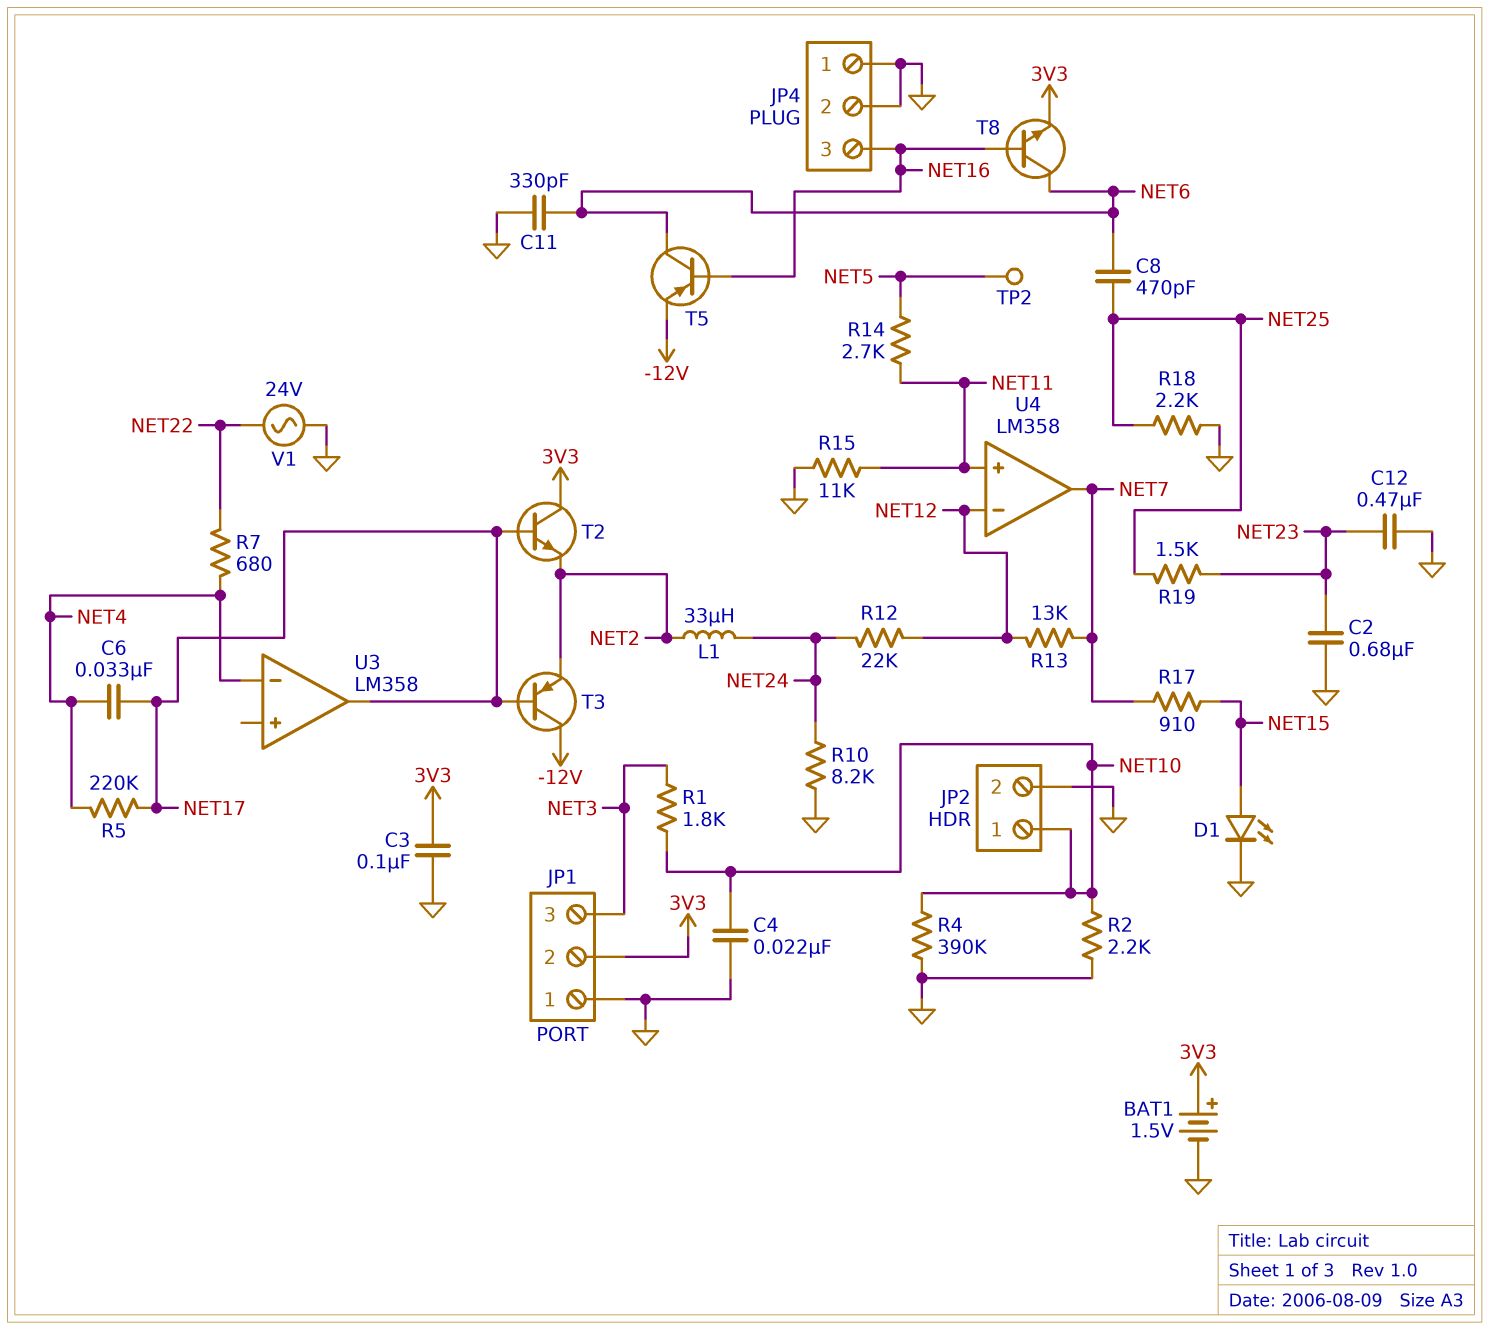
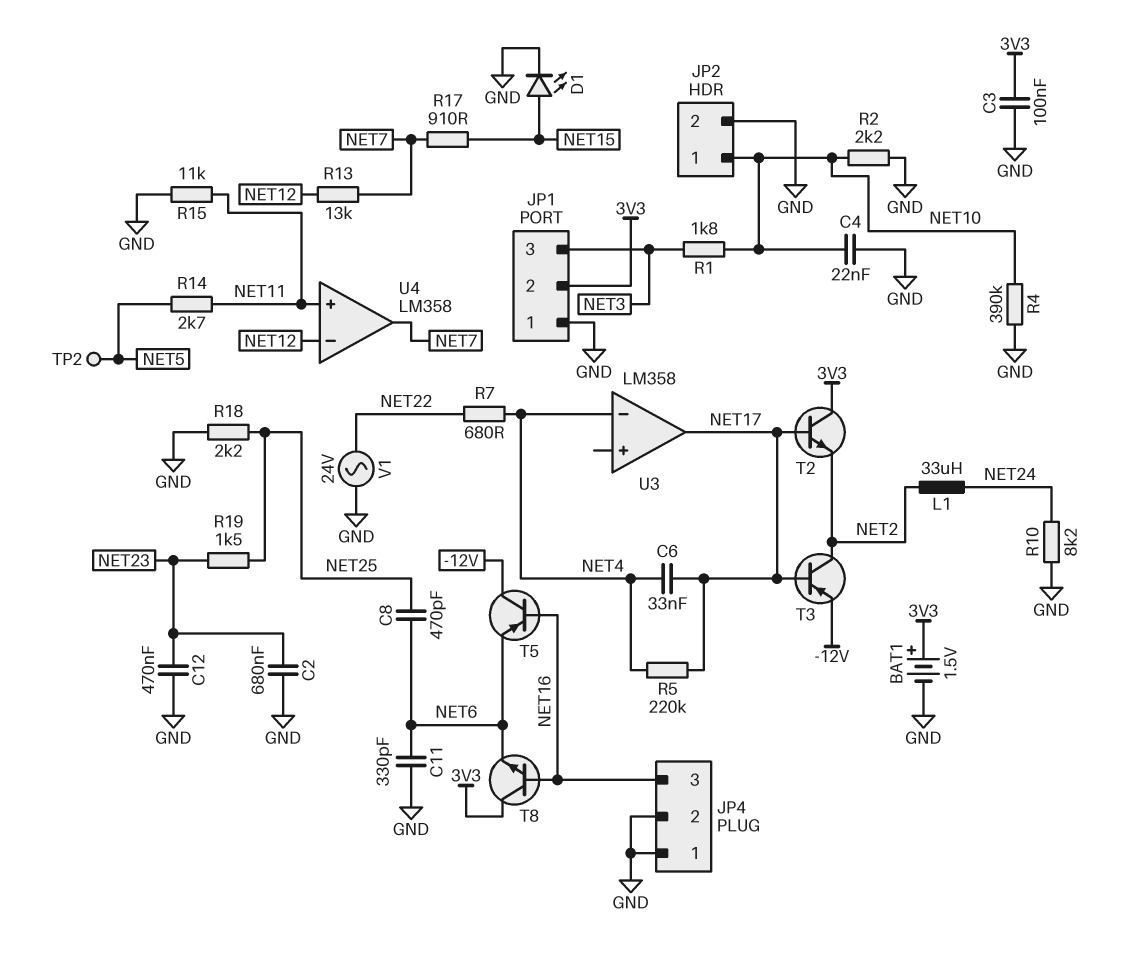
R12: 22k (NET12, NET24) -> none
T3: PNP (B NET17, C -12V, E NET2) -> PNP (B NET17, C NET2, E -12V)
T5: PNP (B NET16, C NET6, E -12V) -> PNP (B NET16, C -12V, E NET6)
T8: NPN (B NET16, C NET6, E 3V3) -> NPN (B NET16, C 3V3, E NET6)

